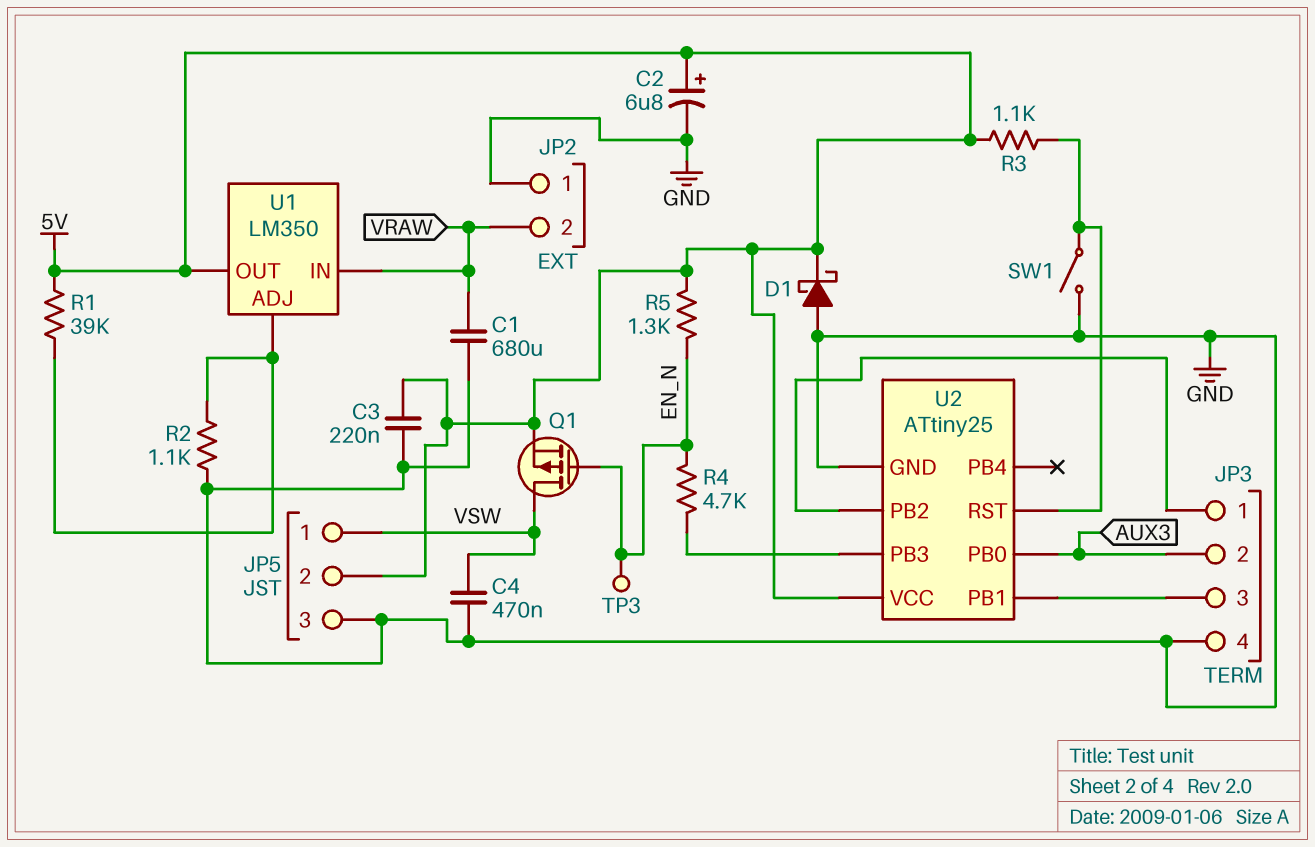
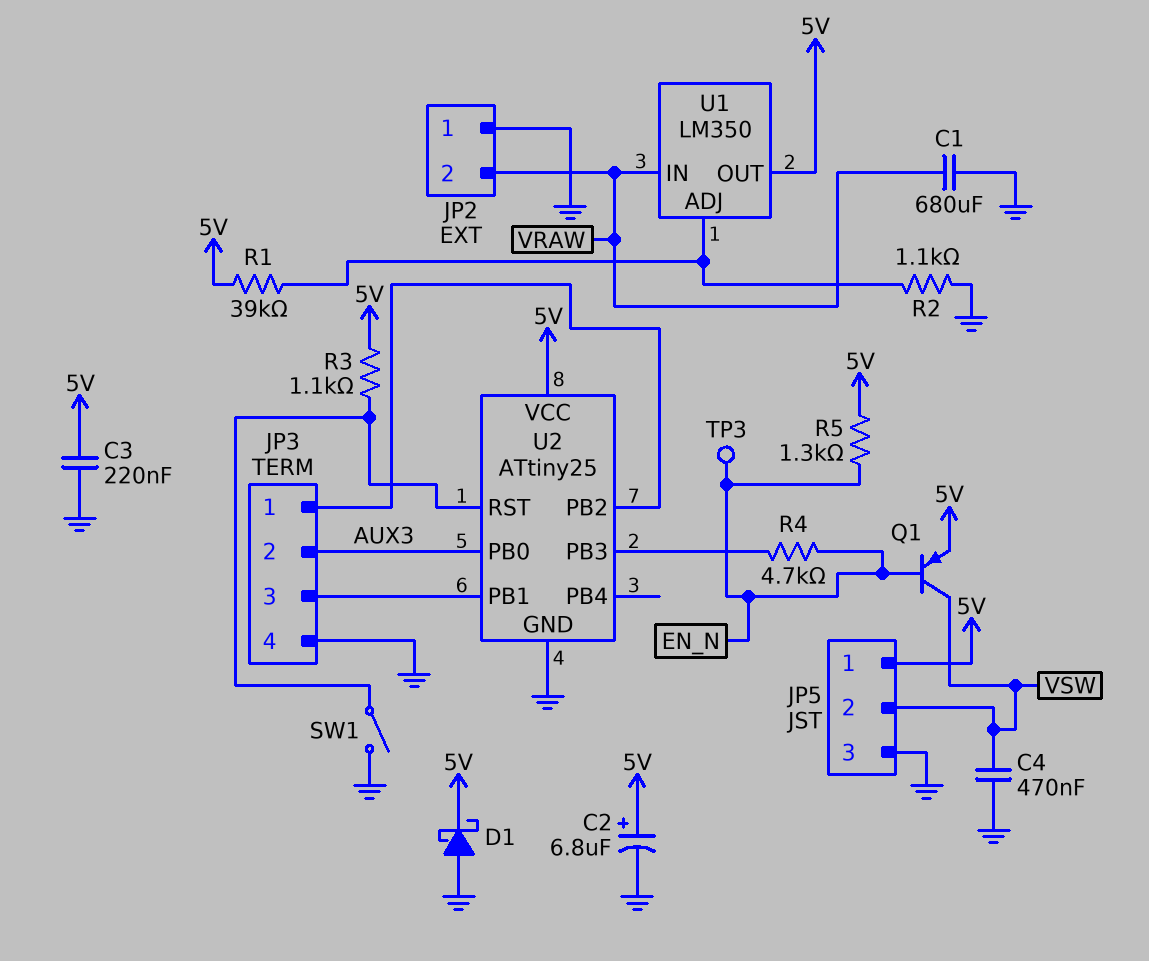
JP5 pin 1: VSW -> 5V
JP5 pin 2: 5V -> VSW
Q1: PMOS (G EN_N, D VSW, S 5V) -> PNP (B EN_N, C VSW, E 5V)

